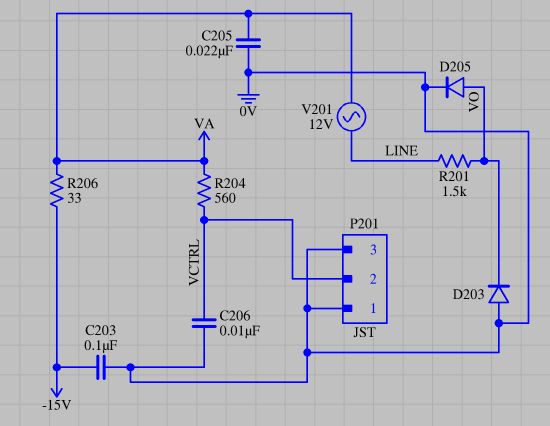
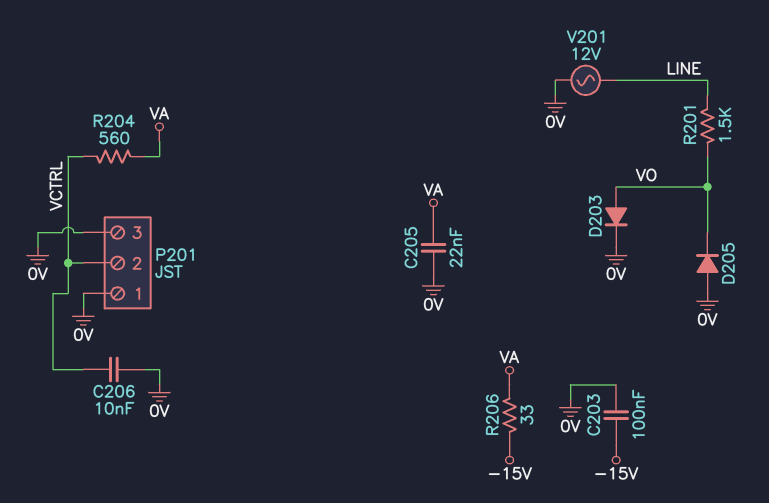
D203: diode (A 0V, K VO) -> diode (A VO, K 0V)
D205: diode (A VO, K 0V) -> diode (A 0V, K VO)
V201: AC 12V (LINE, VA) -> AC 12V (0V, LINE)

